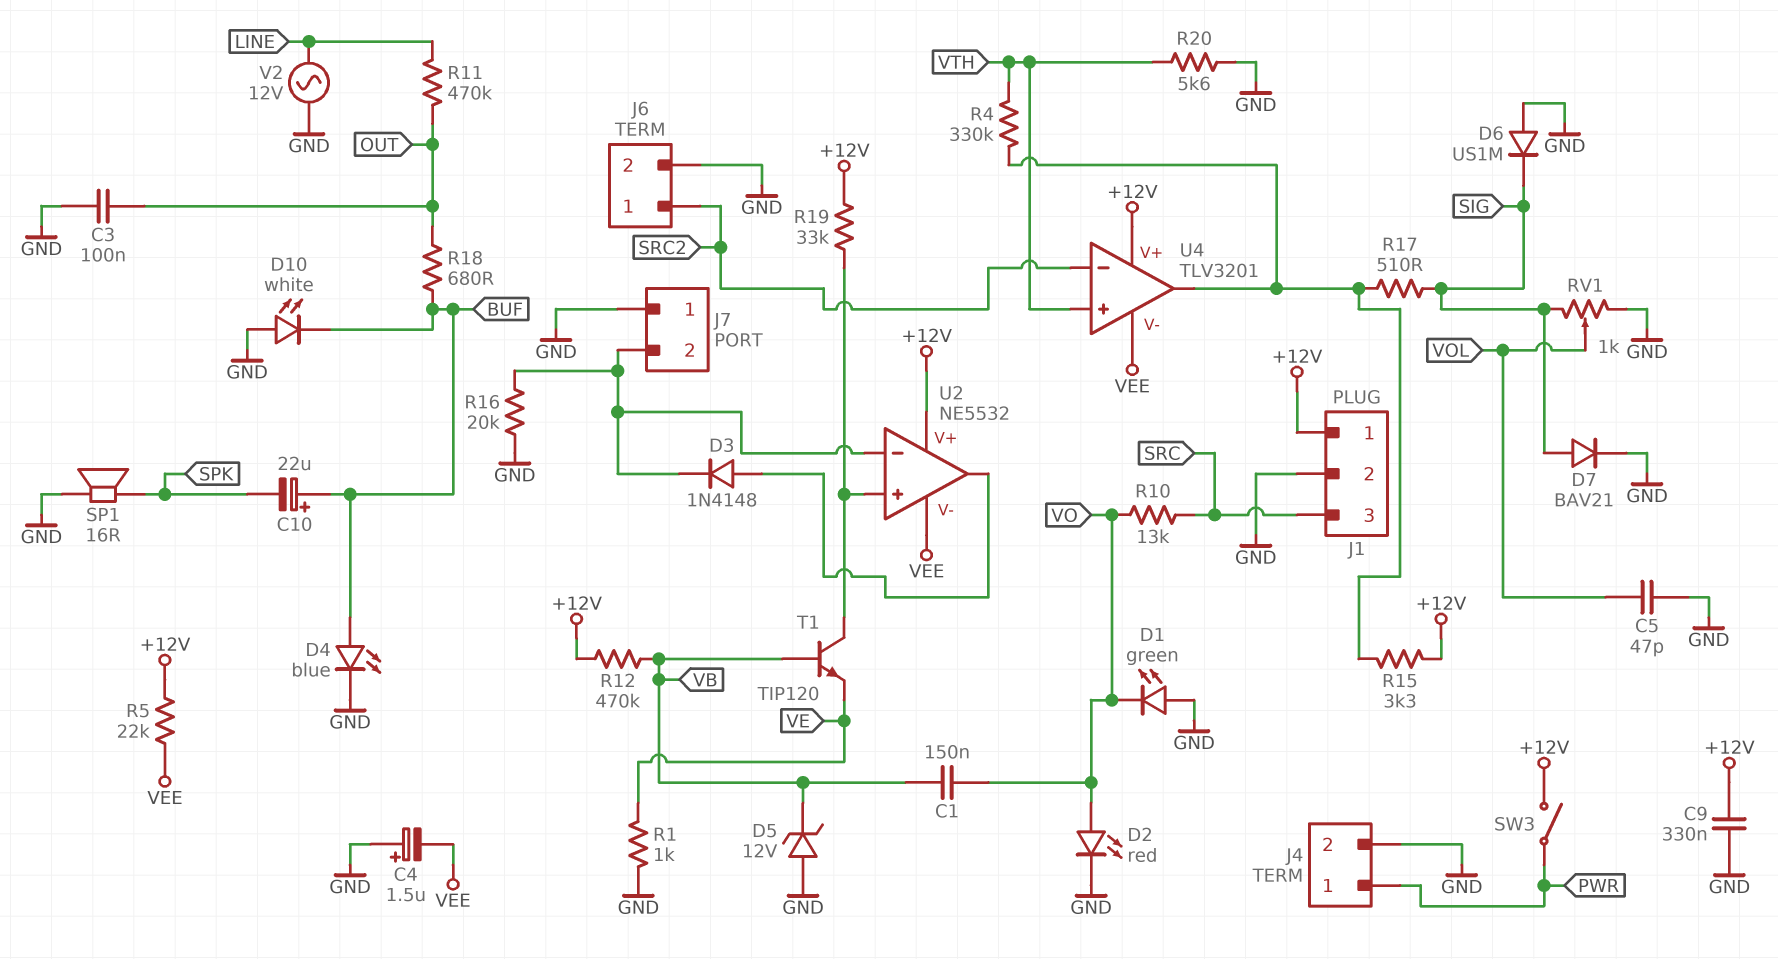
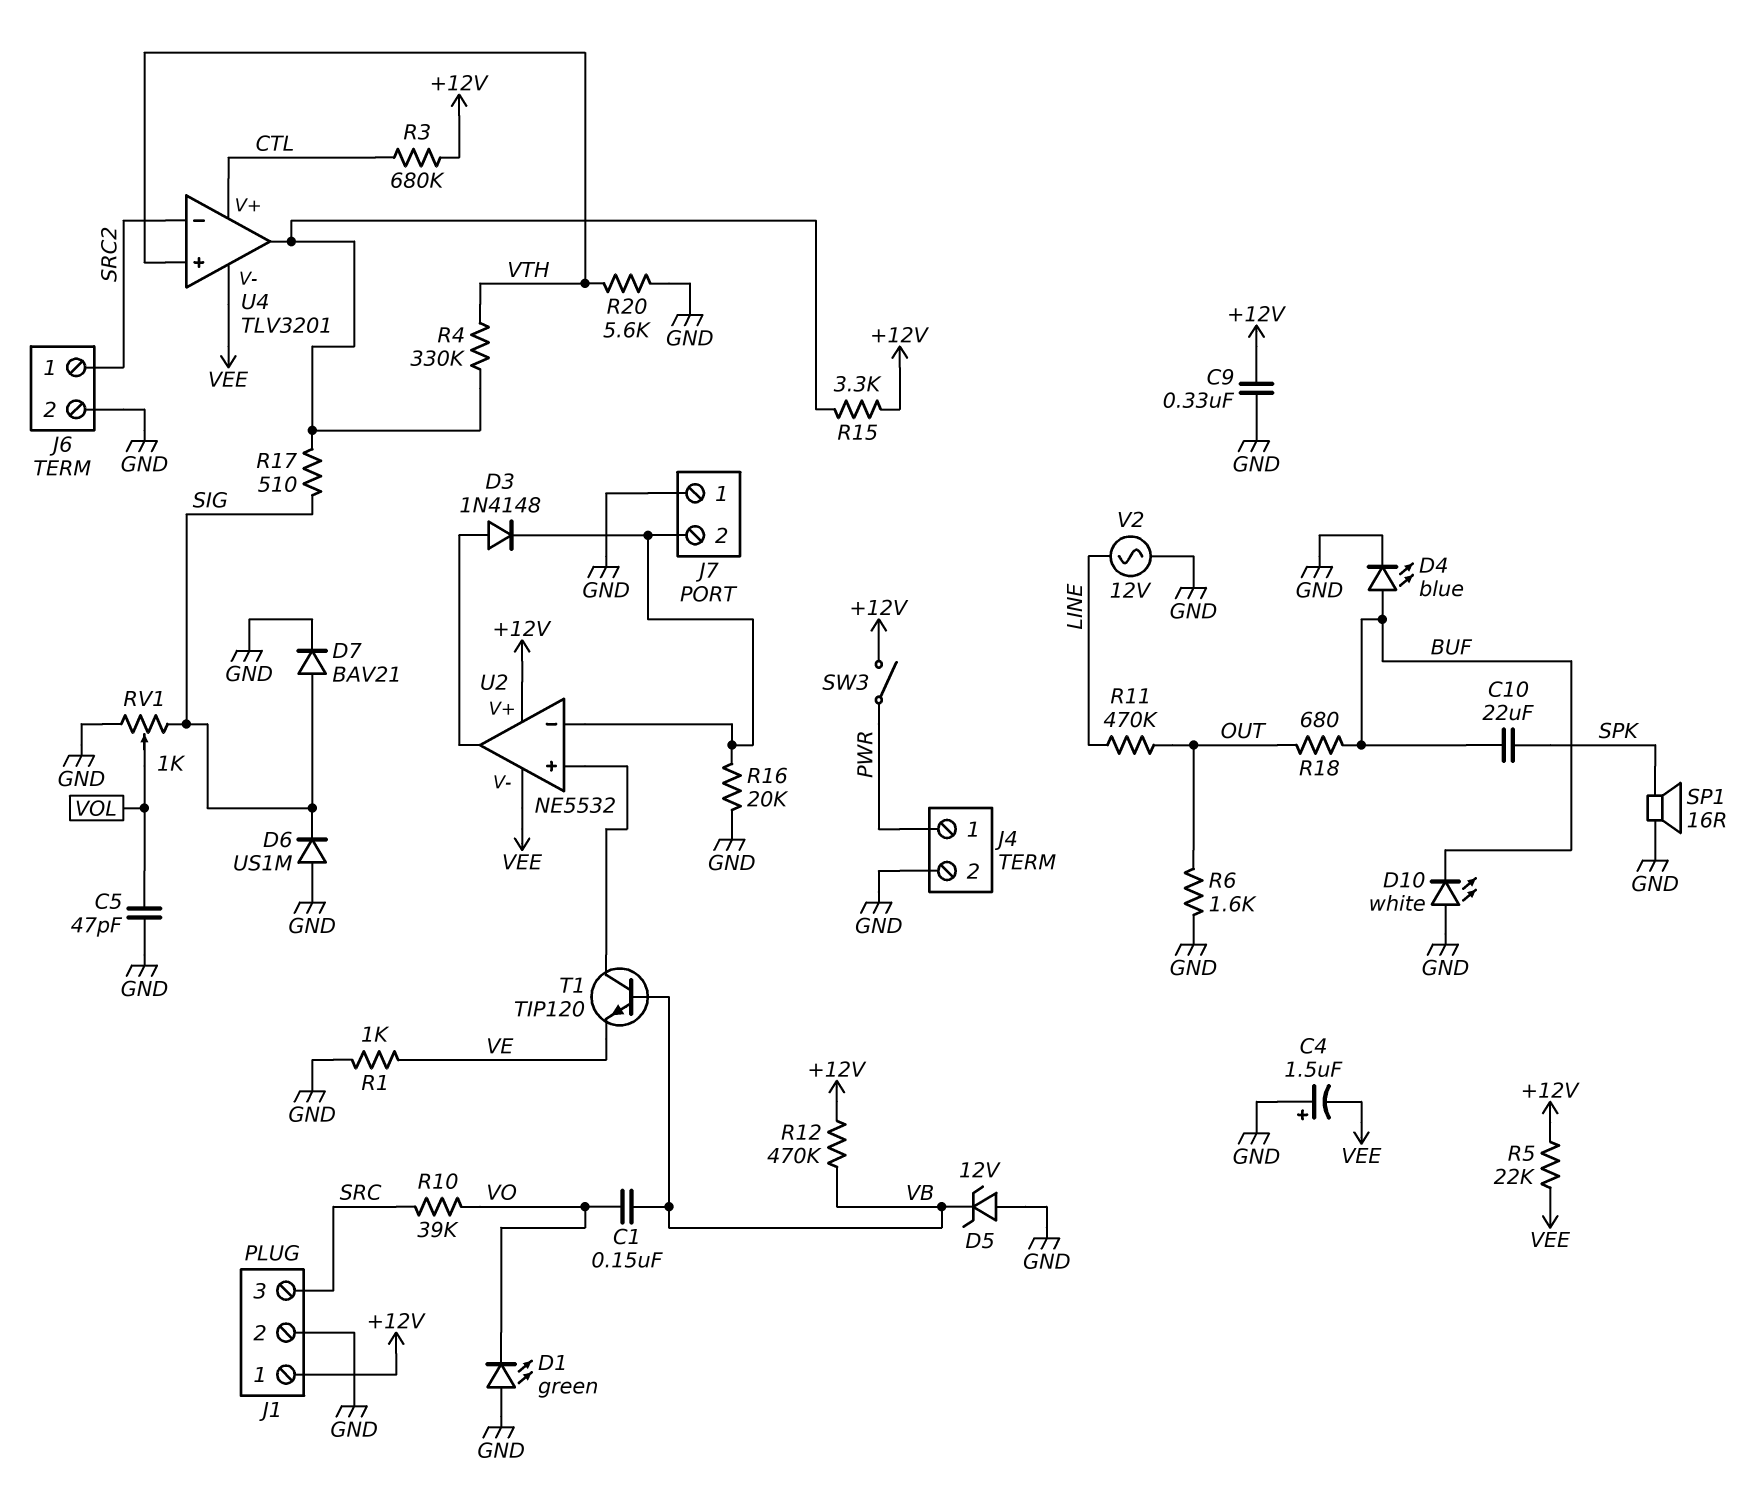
C3: 100nF (GND, OUT) -> none
C10: 22uF (plus BUF, minus SPK) -> 22uF (BUF, SPK)
D2: LED red (A VO, K GND) -> none
R3: none -> 680k (+12V, CTL)
R6: none -> 1.6k (GND, OUT)
R10: 13k (SRC, VO) -> 39k (SRC, VO)
R19: 33k (+12V, U2/in+) -> none
U4 pin V+: +12V -> CTL

